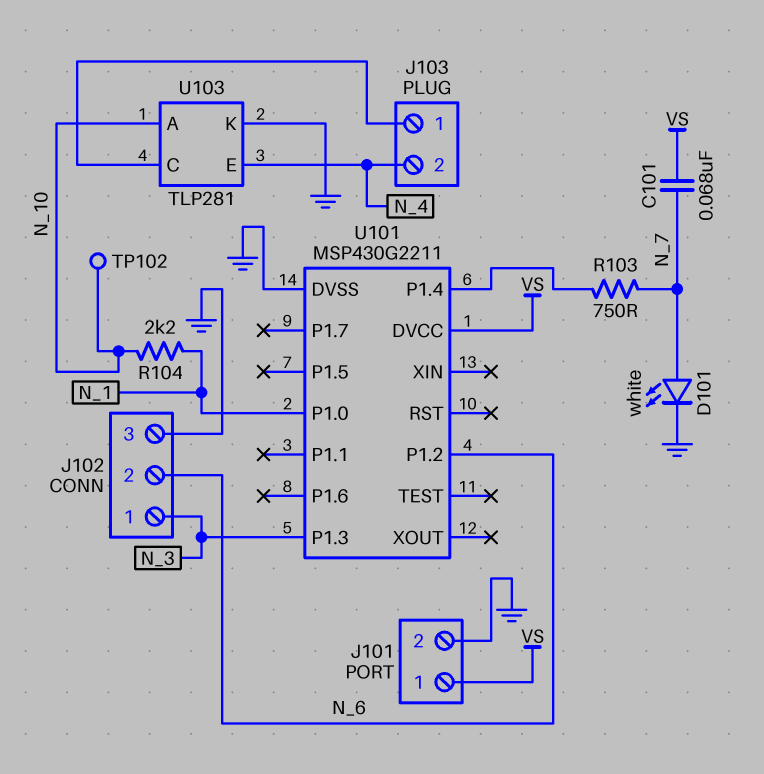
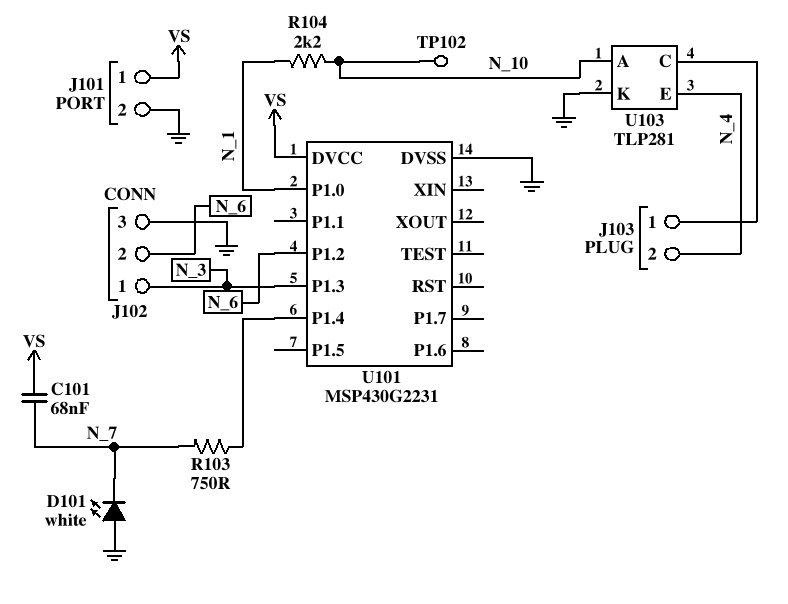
D101: LED white (A N_7, K GND) -> LED white (A GND, K N_7)
U101: MSP430G2211 -> MSP430G2231

